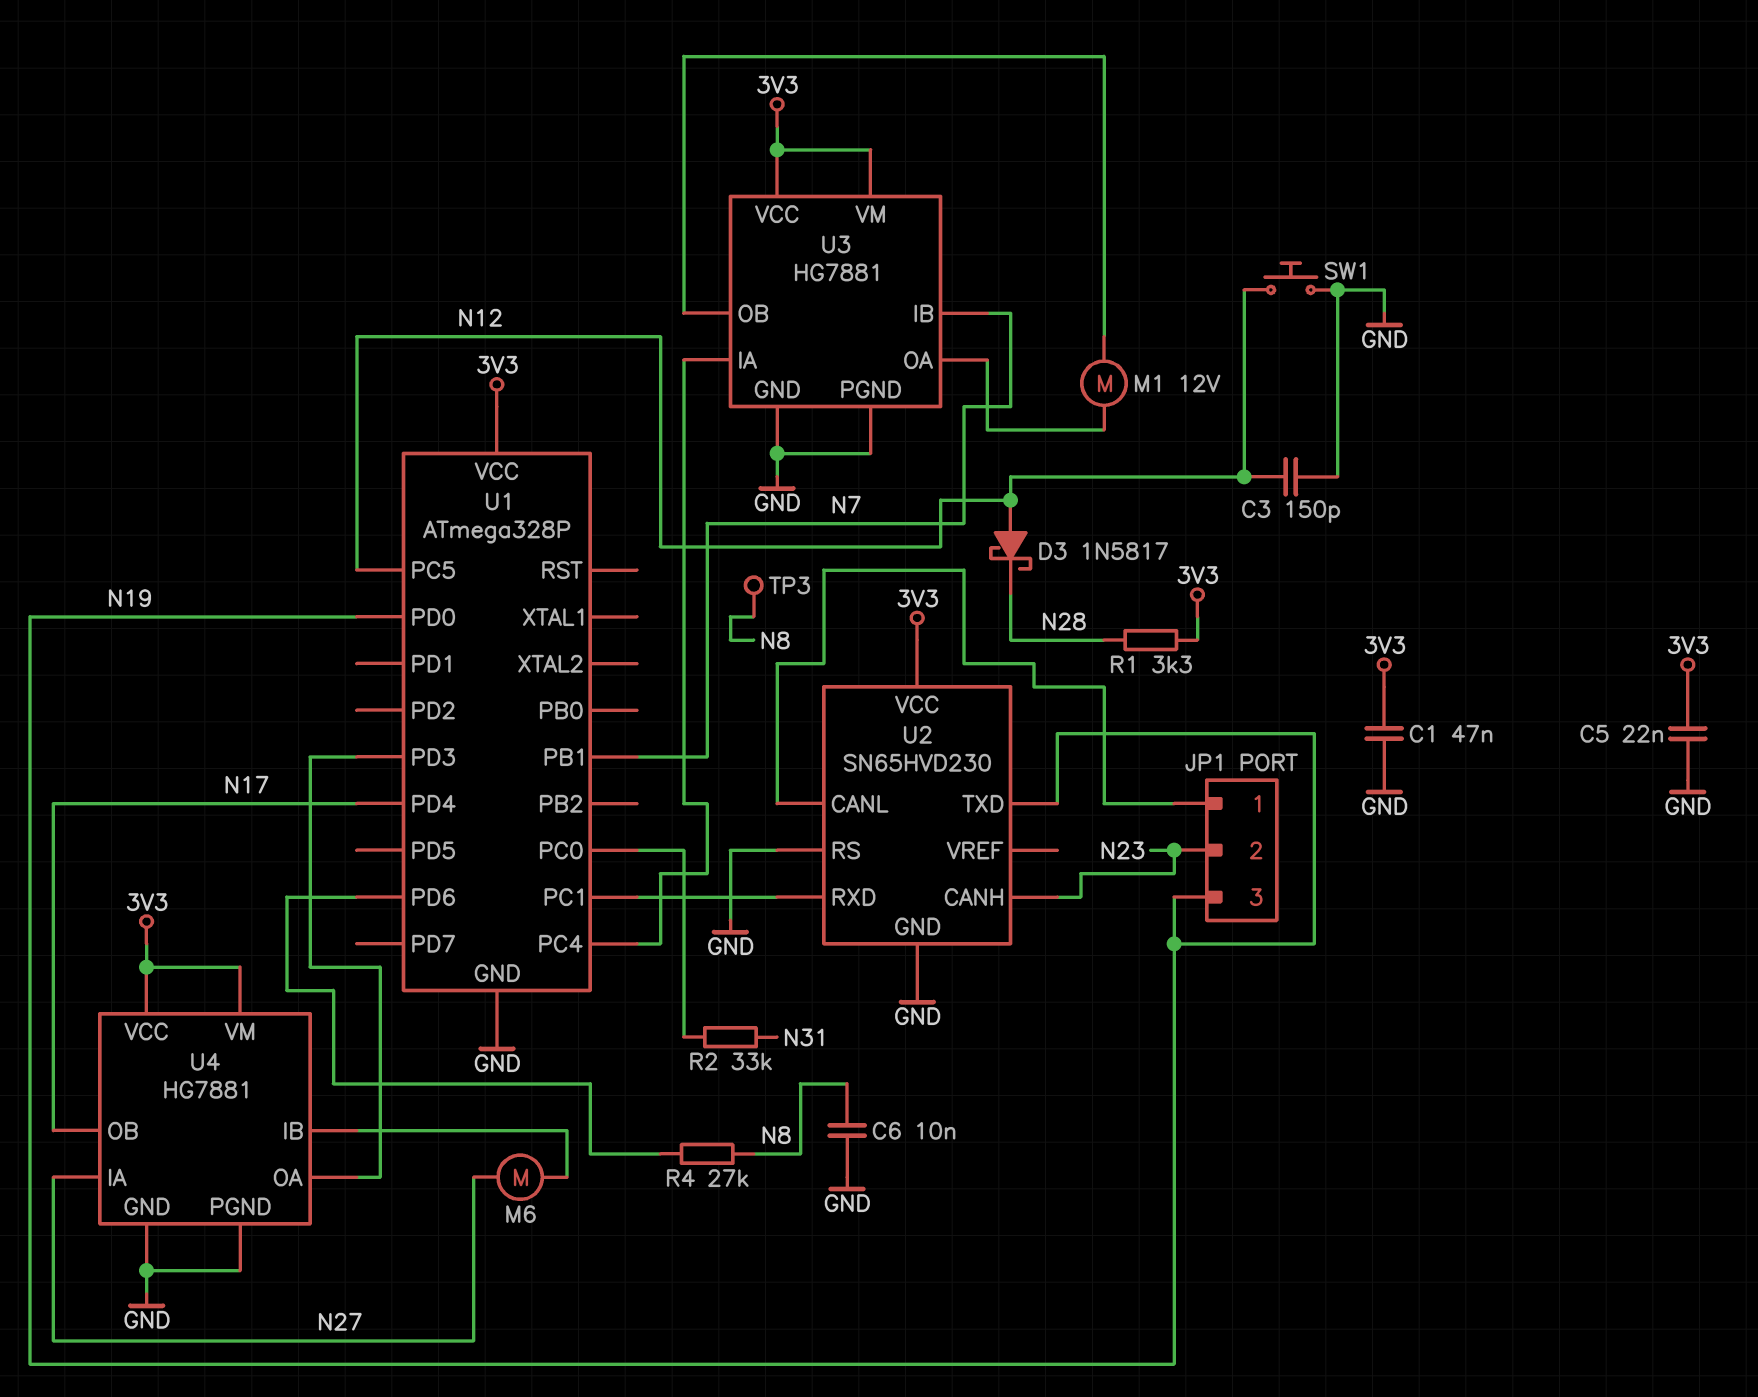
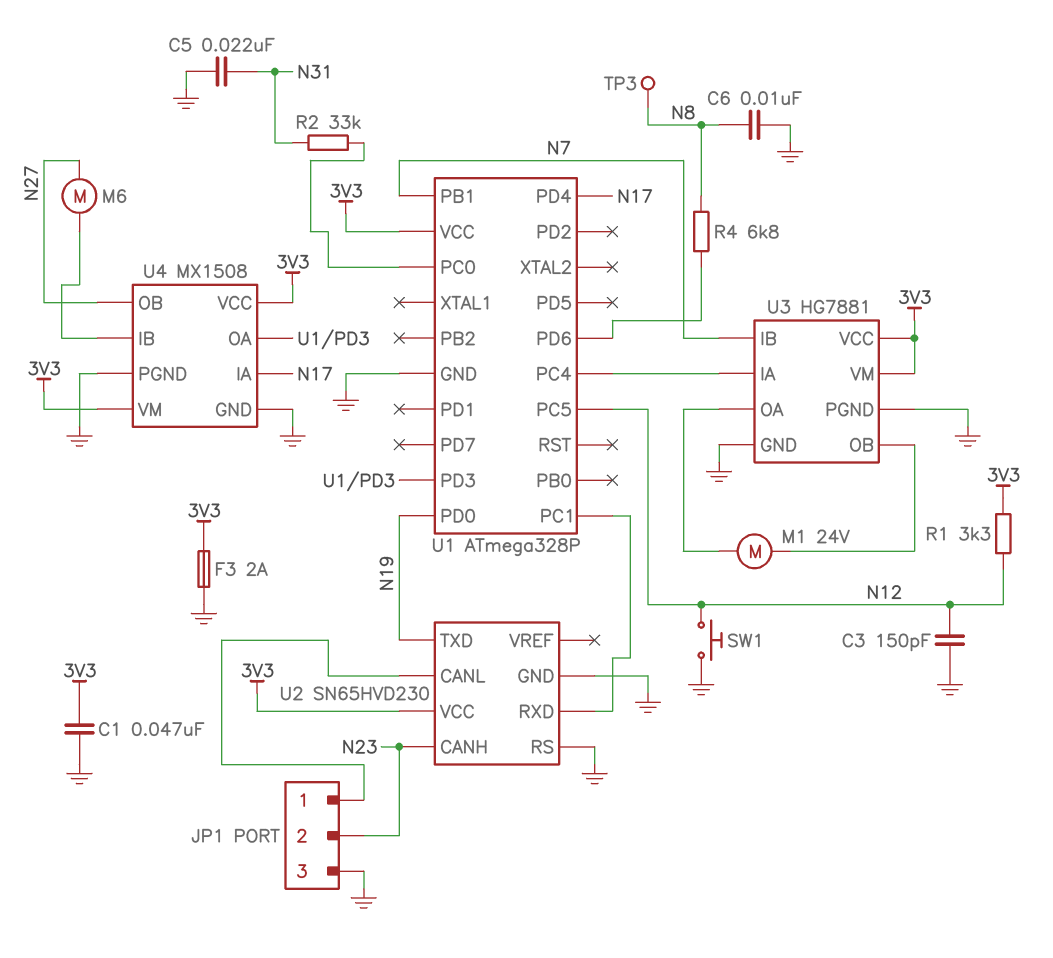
C5: 22nF (3V3, GND) -> 22nF (GND, N31)
D3: schottky 1N5817 (A N12, K N28) -> none
F3: none -> 2A (3V3, GND)
JP1 pin 3: N19 -> GND
M1: motor 12V (U3/OA, U3/OB) -> motor 24V (U3/OA, U3/OB)
R1: 3.3k (3V3, N28) -> 3.3k (3V3, N12)
R4: 27k (N8, U1/PD6) -> 6.8k (N8, U1/PD6)
U4: HG7881 -> MX1508
U4 pin IA: N27 -> N17
U4 pin OB: N17 -> N27

